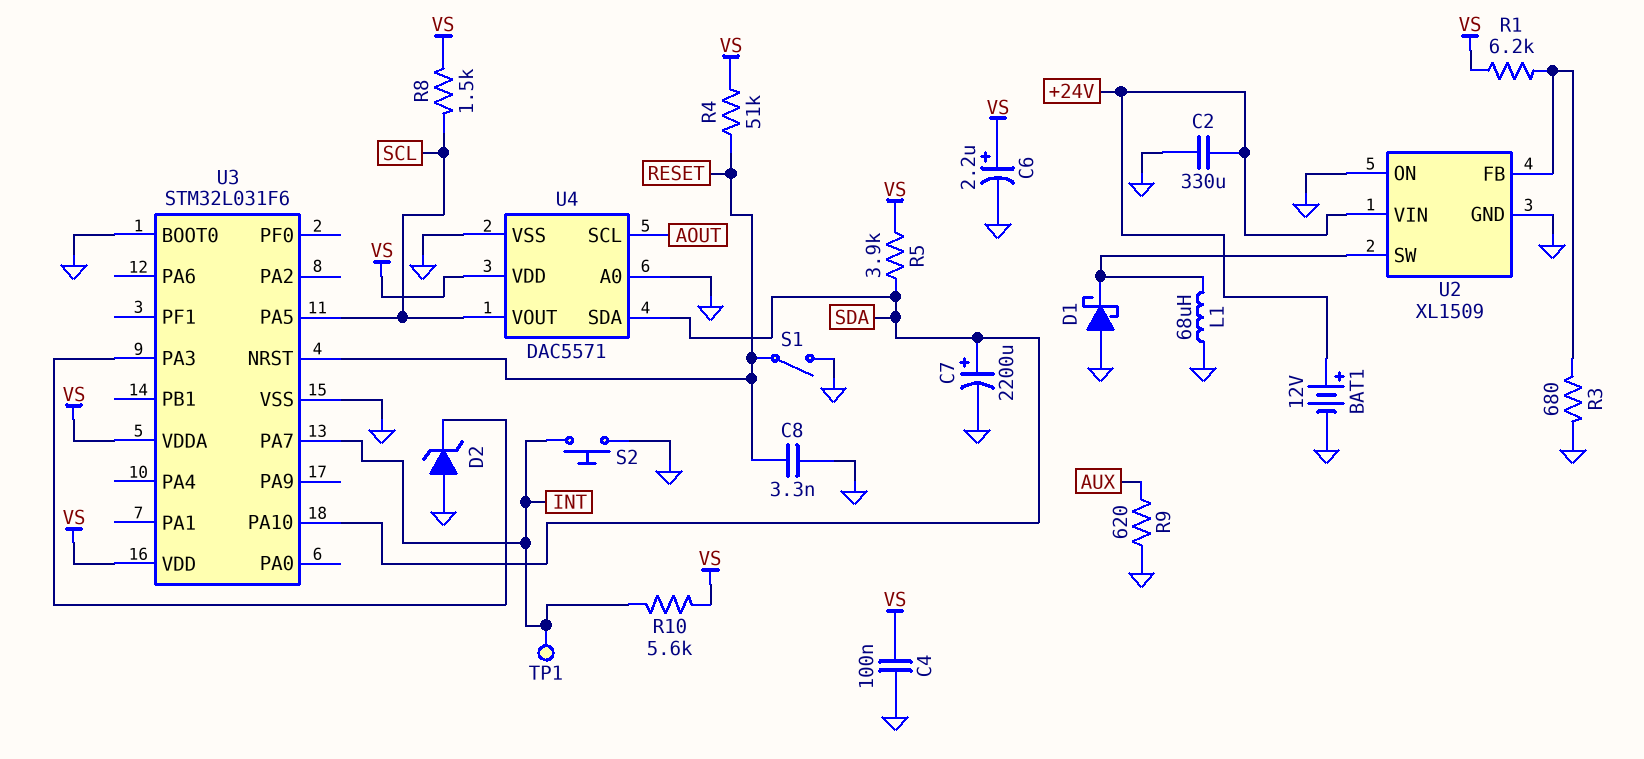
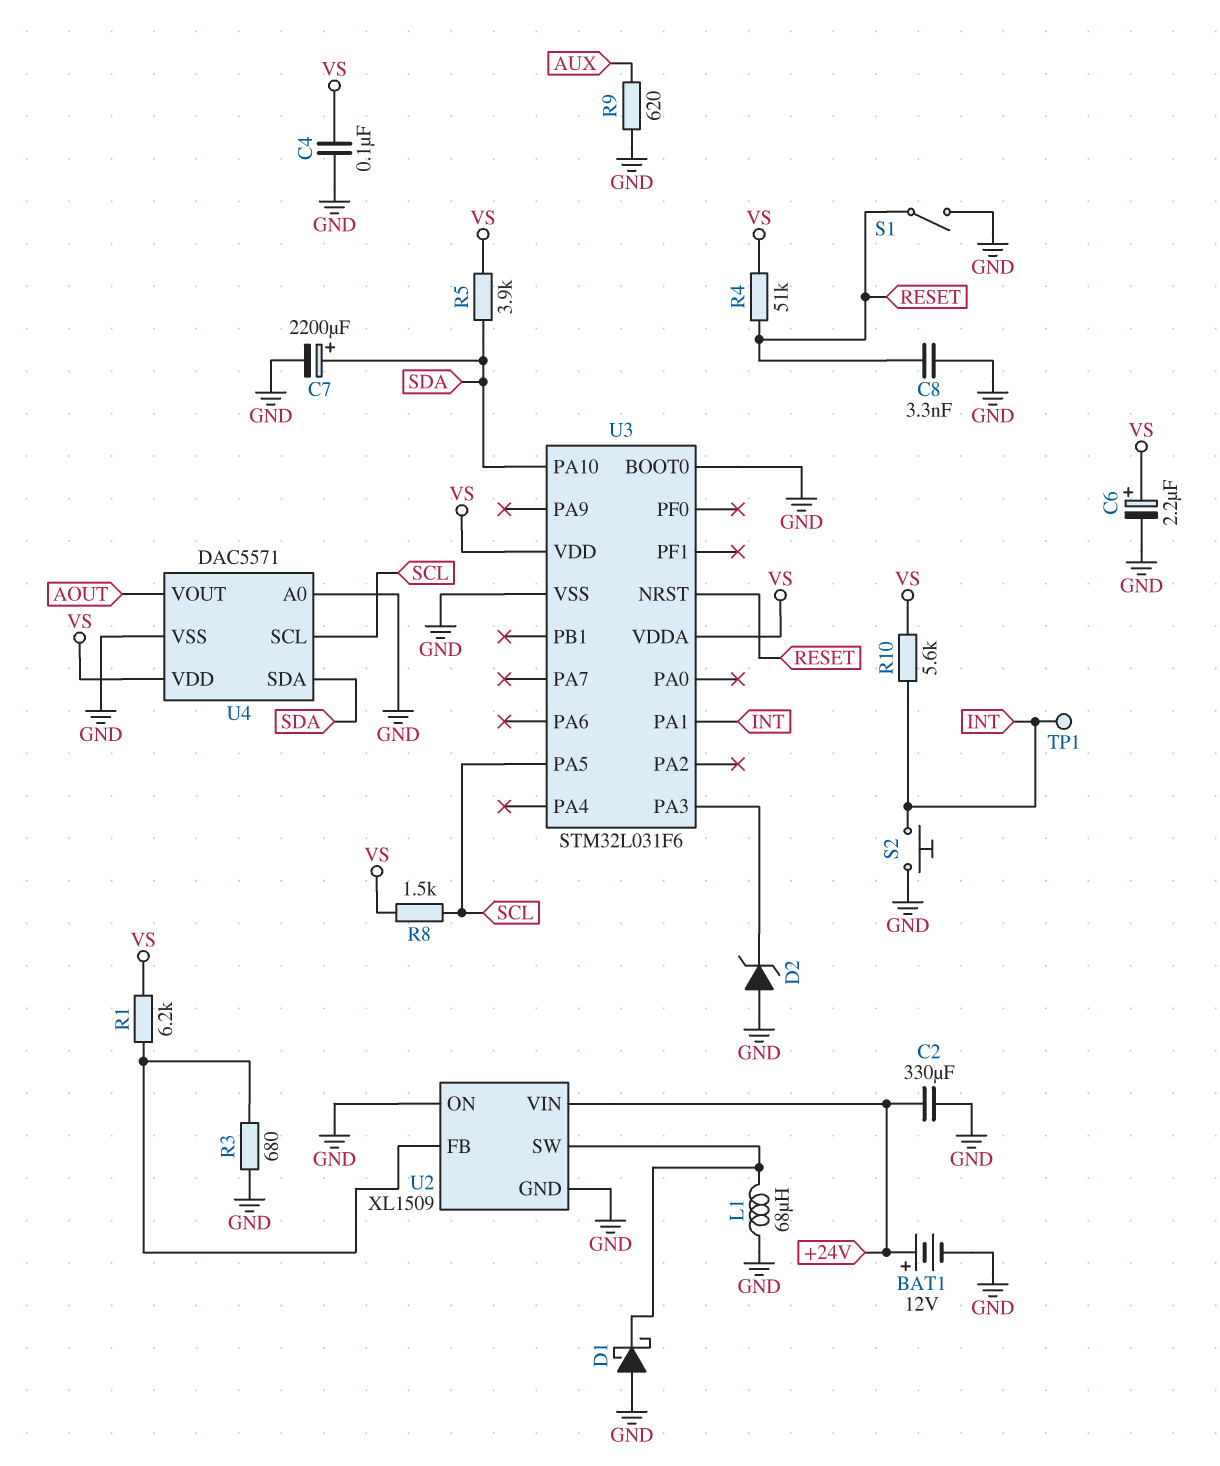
U3 pin PA1: none -> INT
U3 pin PA7: INT -> none
U4 pin SCL: AOUT -> SCL
U4 pin VOUT: SCL -> AOUT

